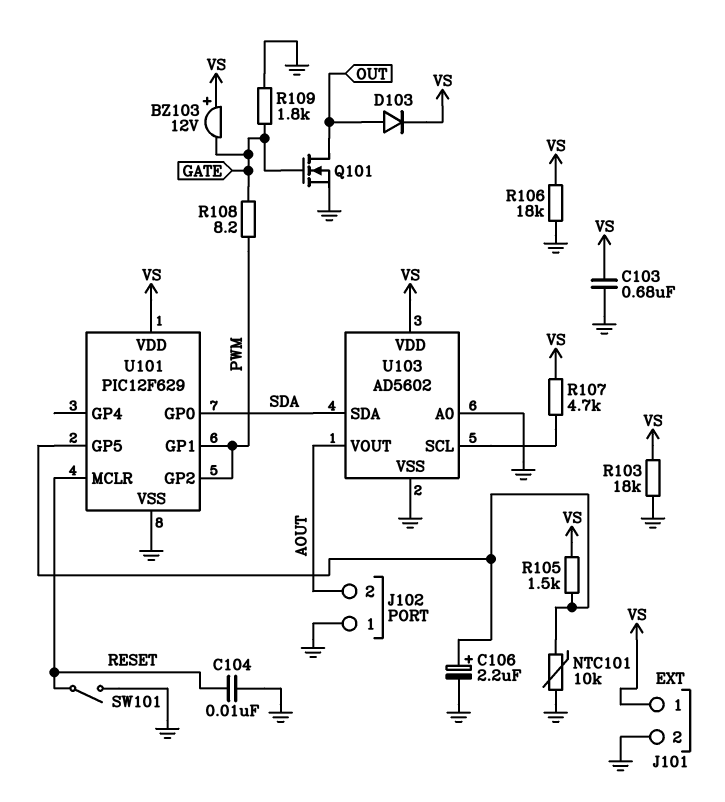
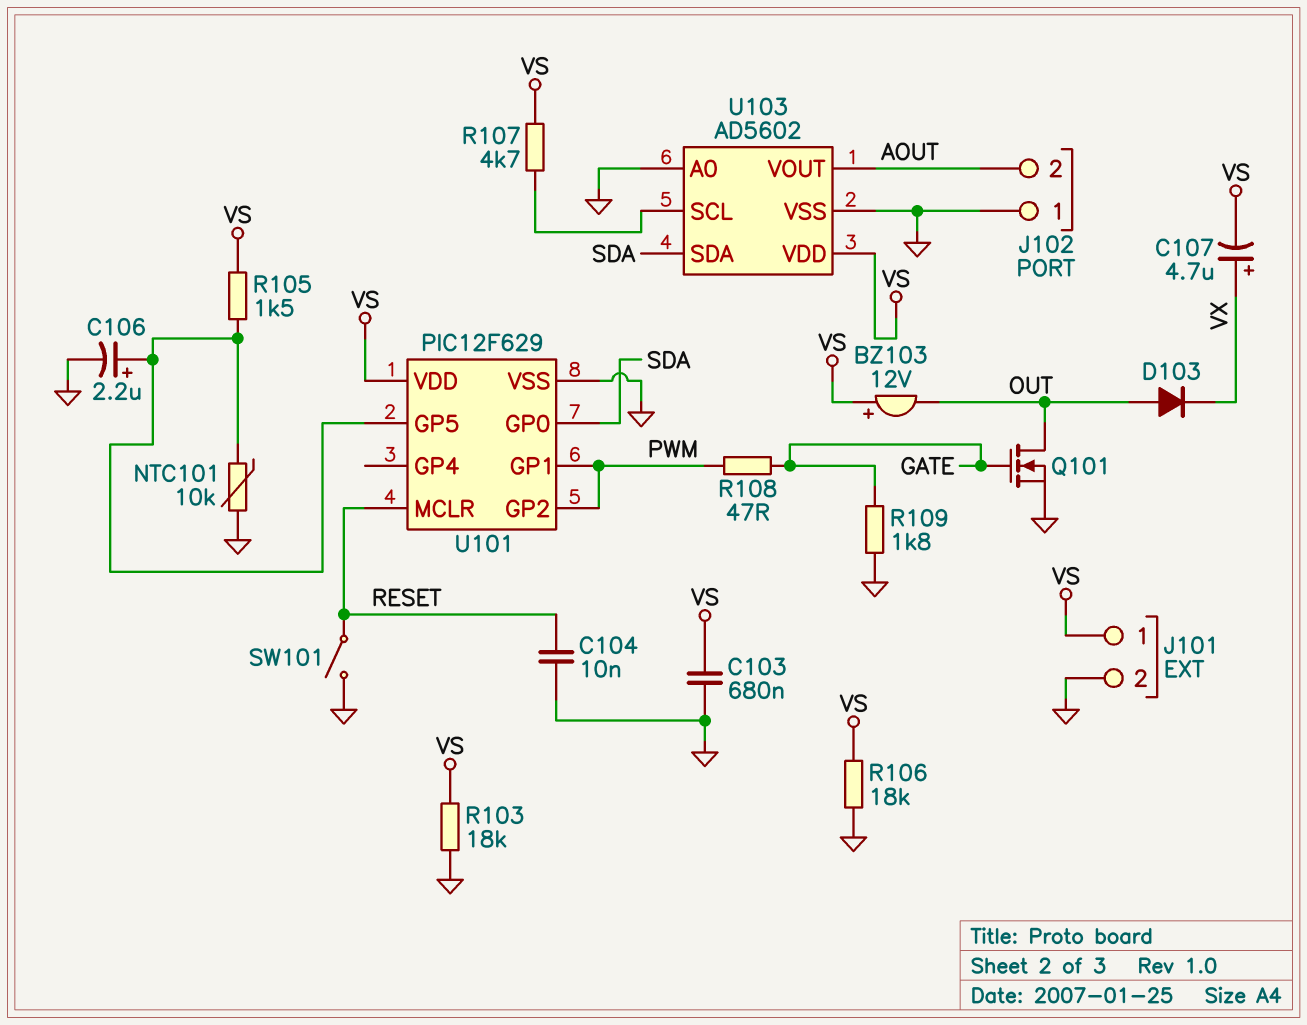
BZ103: buzzer 12V (plus VS, minus GATE) -> buzzer 12V (plus VS, minus OUT)
C107: none -> 4.7uF (plus VX, minus VS)
D103: diode (A OUT, K VS) -> diode (A OUT, K VX)
R108: 8.2 (GATE, PWM) -> 47 (GATE, PWM)

